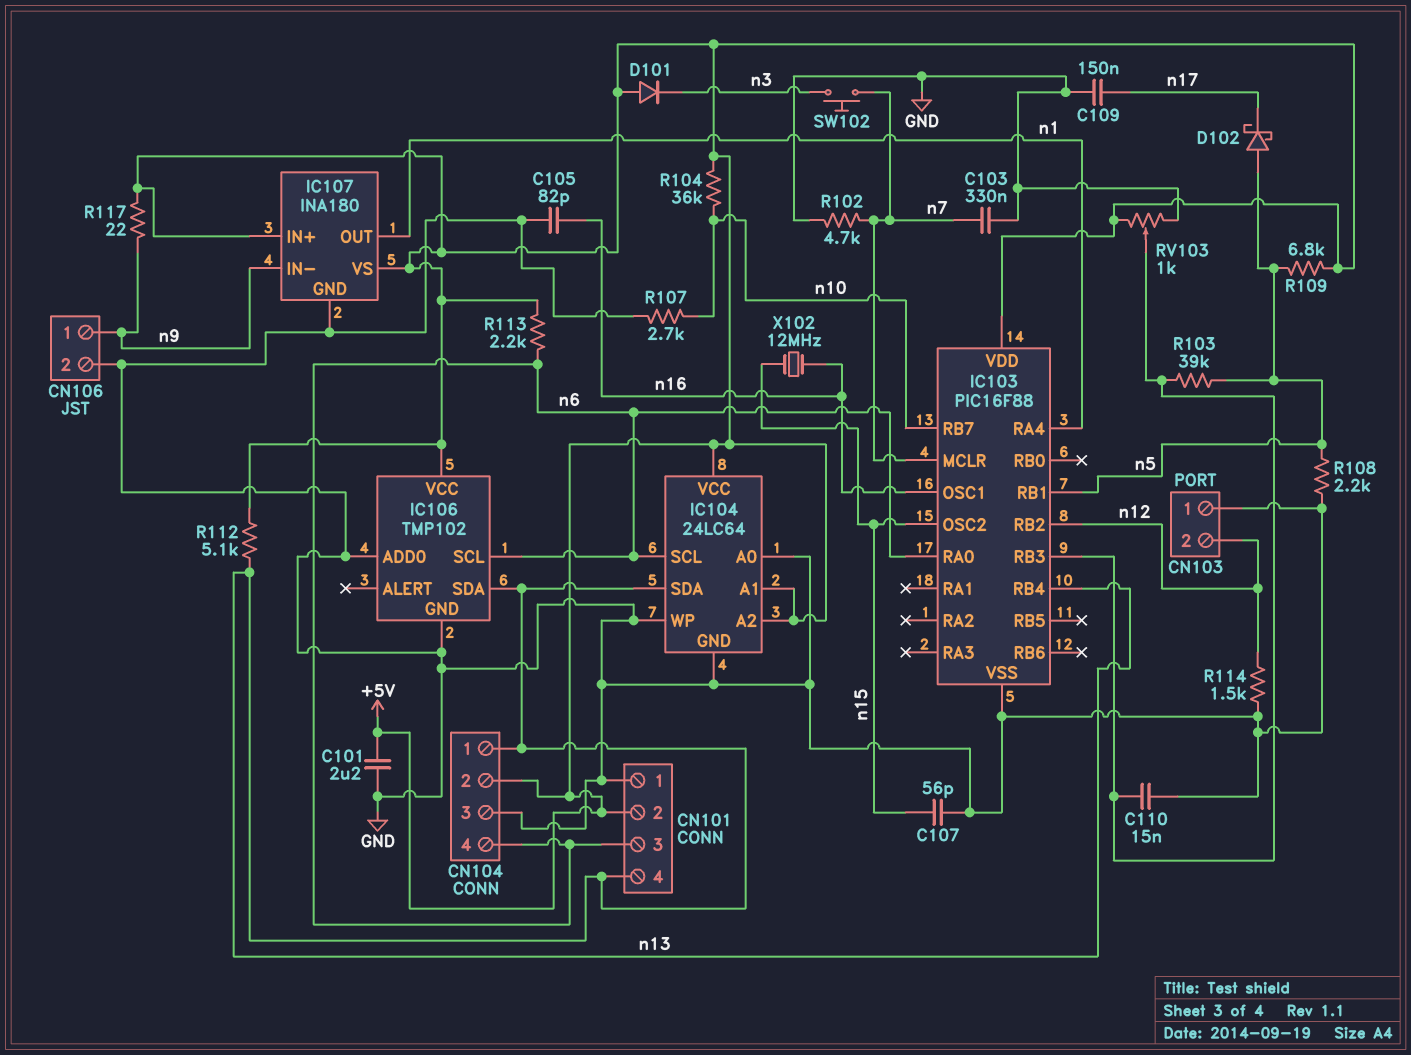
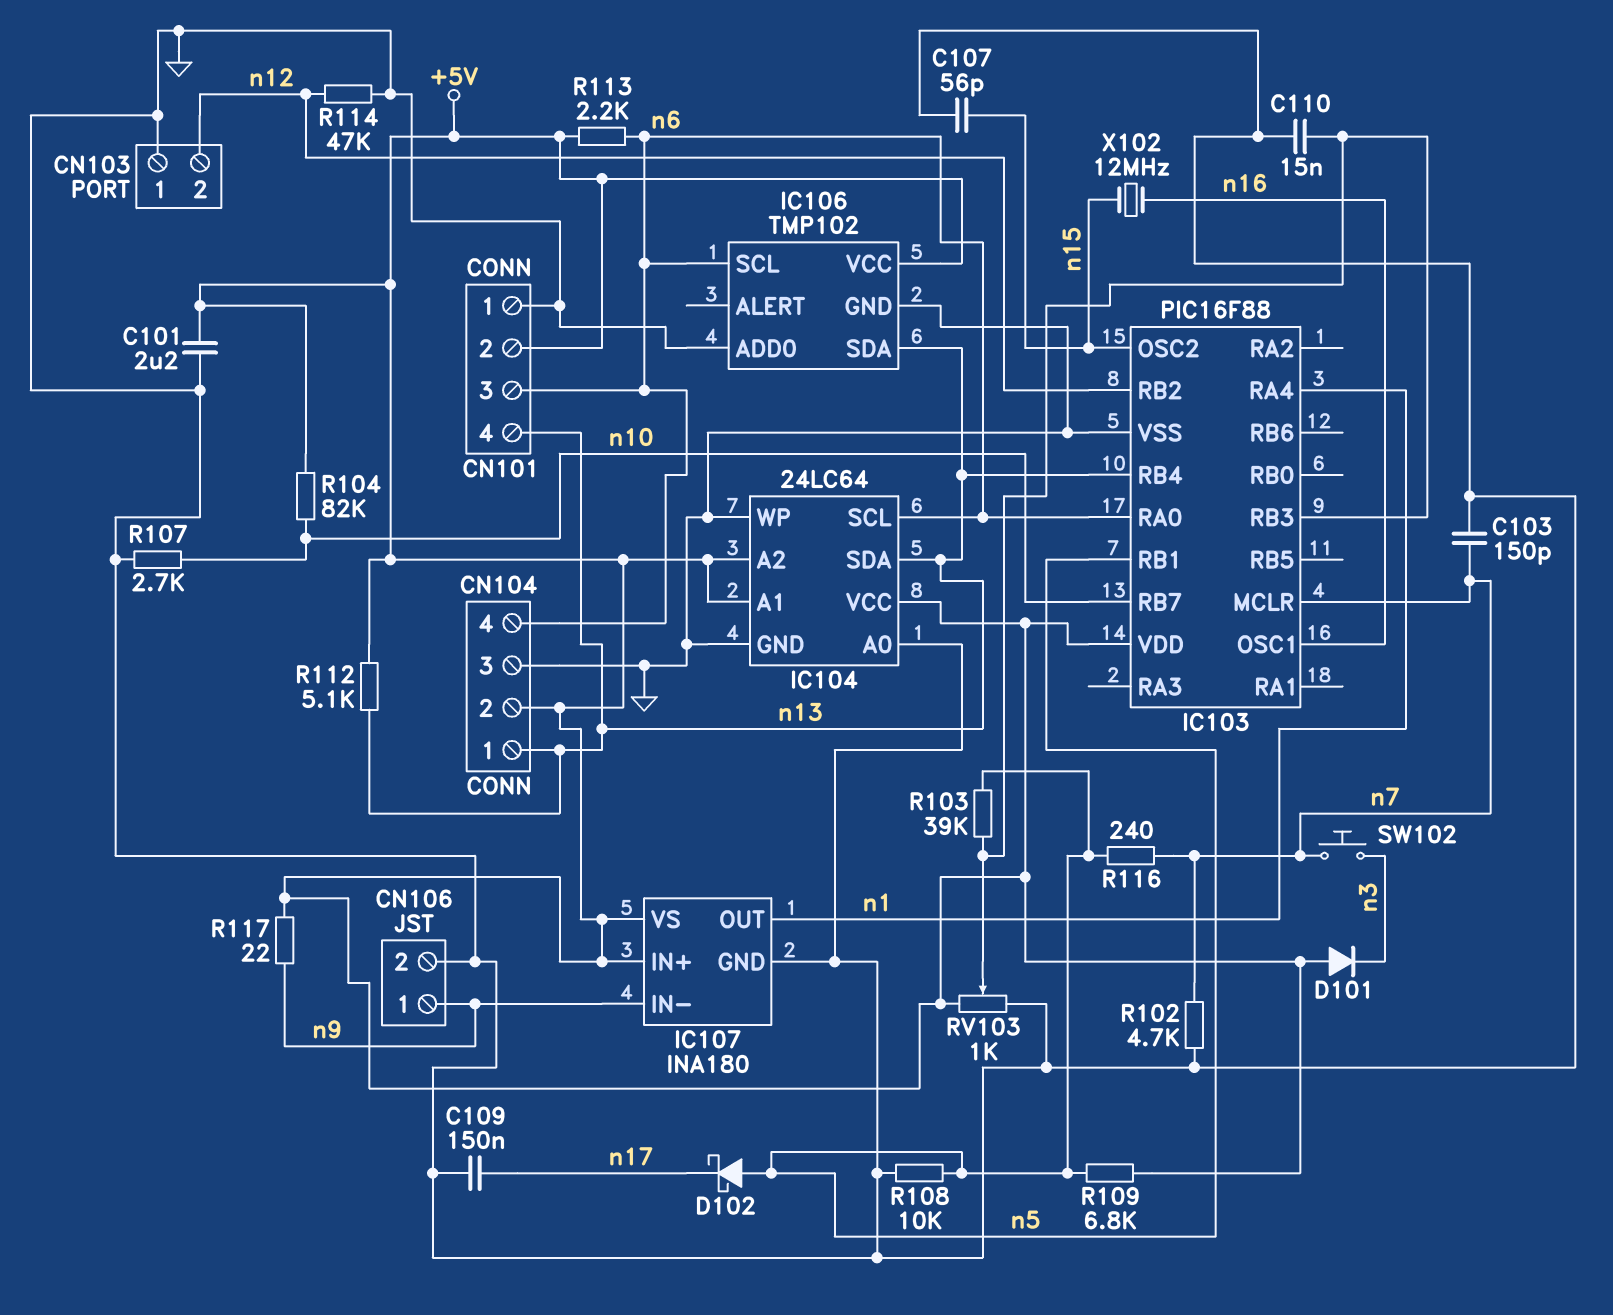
C103: 330nF (GND, n7) -> 150pF (GND, n7)
C105: 82pF (GND, n16) -> none
R104: 36k (+5V, n10) -> 82k (+5V, n10)
R108: 2.2k (GND, n5) -> 10k (GND, n5)
R114: 1.5k (GND, n12) -> 47k (GND, n12)
R116: none -> 240 (n5, n7)

